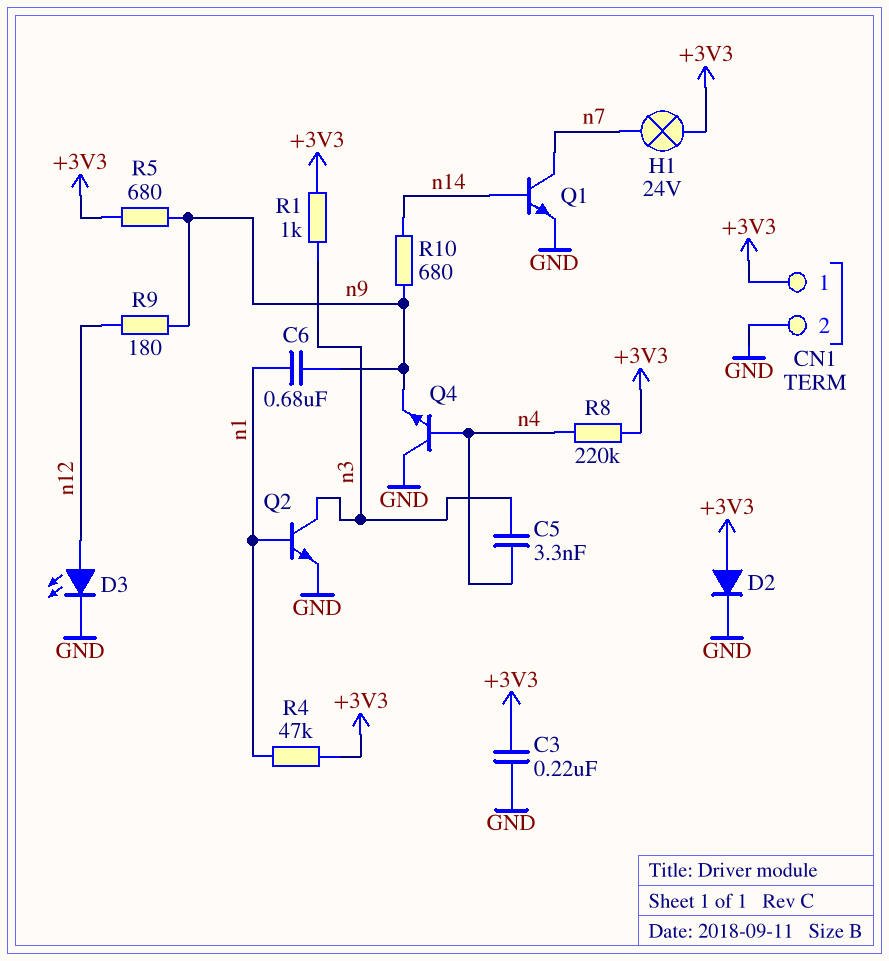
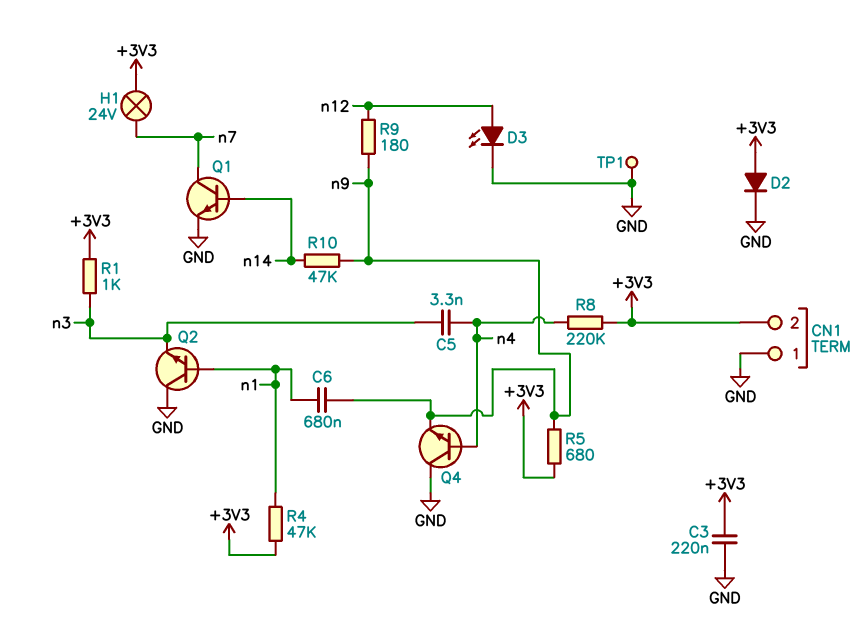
CN1 pin 1: +3V3 -> GND
CN1 pin 2: GND -> +3V3
Q2: NPN (B n1, C n3, E GND) -> NPN (B n1, C GND, E n3)
R10: 680 (n9, n14) -> 47k (n9, n14)
TP1: none -> test point (GND)

